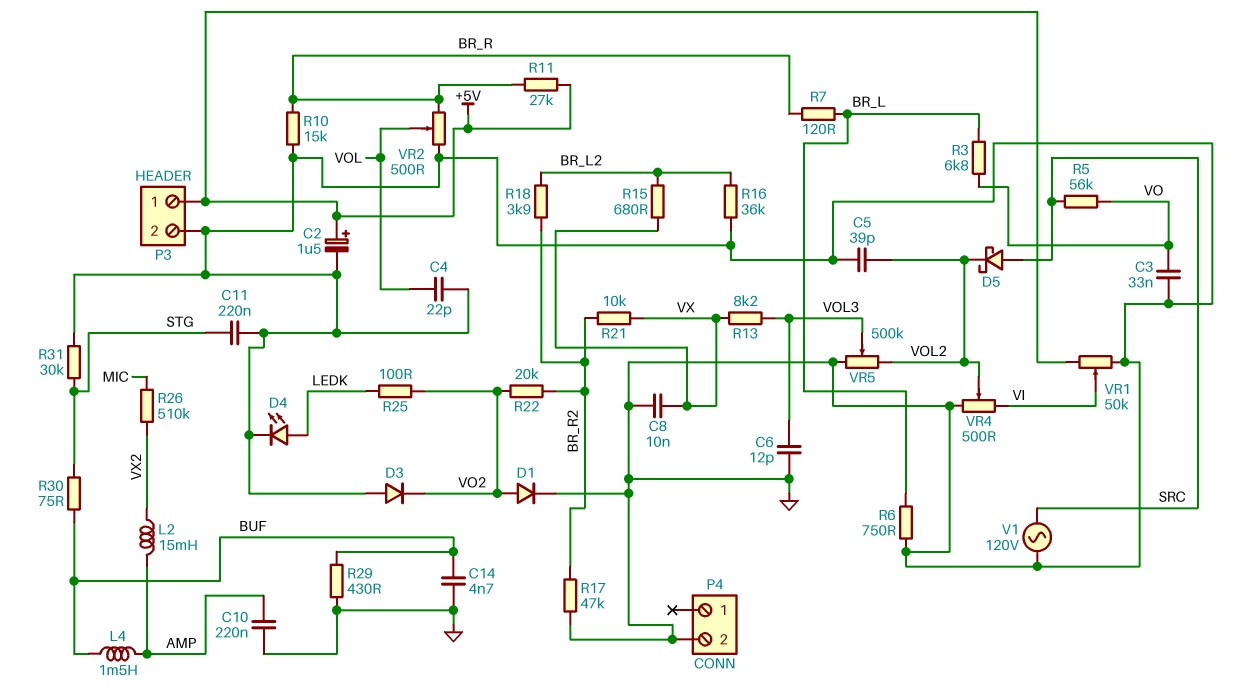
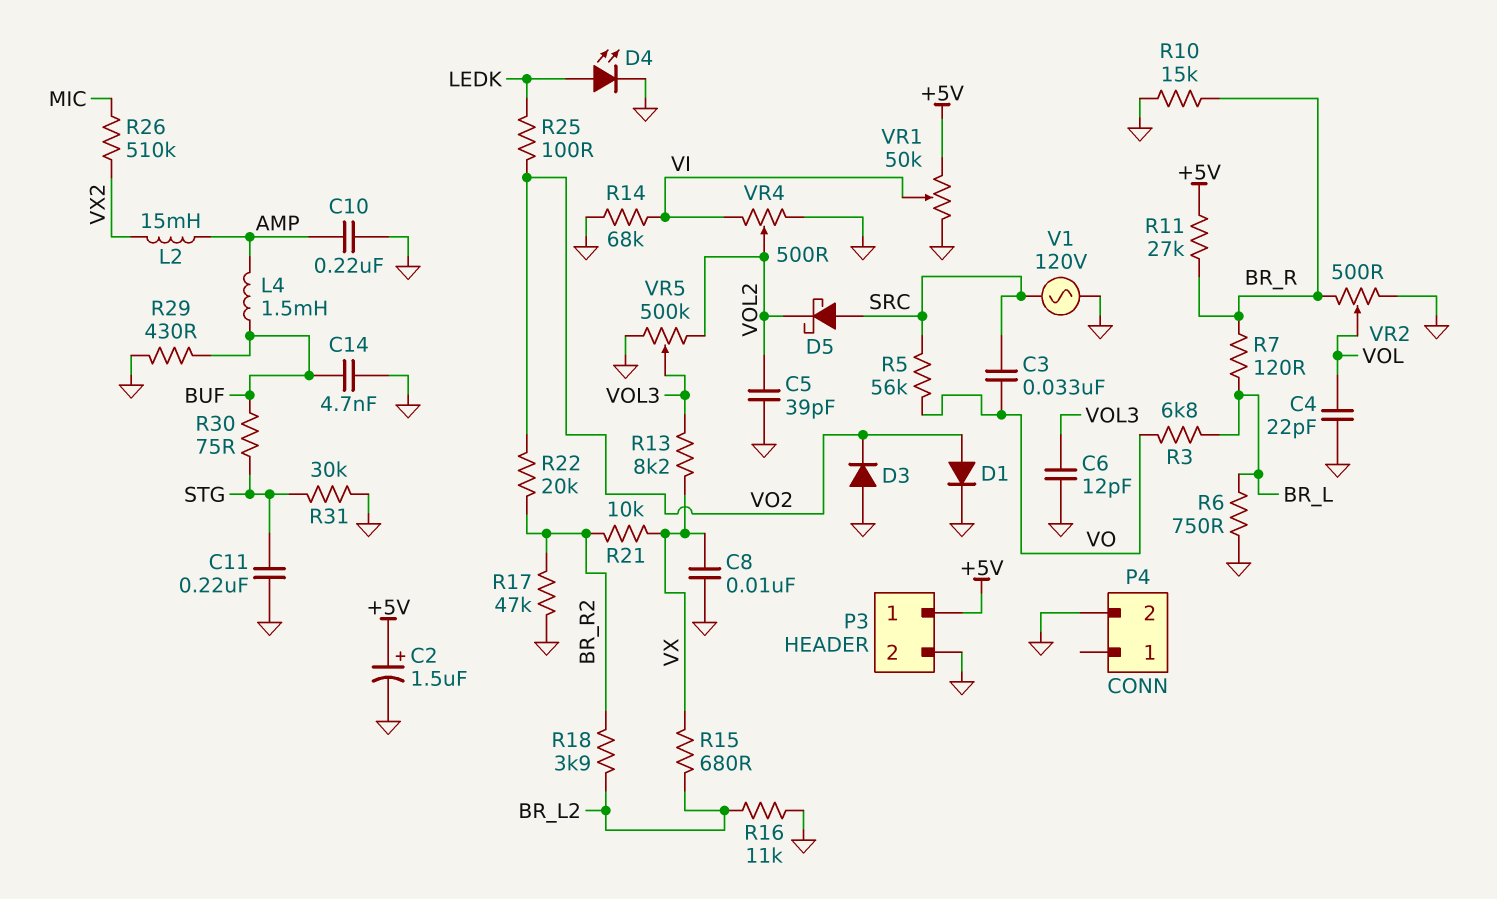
C3: 33nF (GND, VO) -> 33nF (SRC, VO)
R14: none -> 68k (GND, VI)
R16: 36k (BR_L2, GND) -> 11k (BR_L2, GND)

